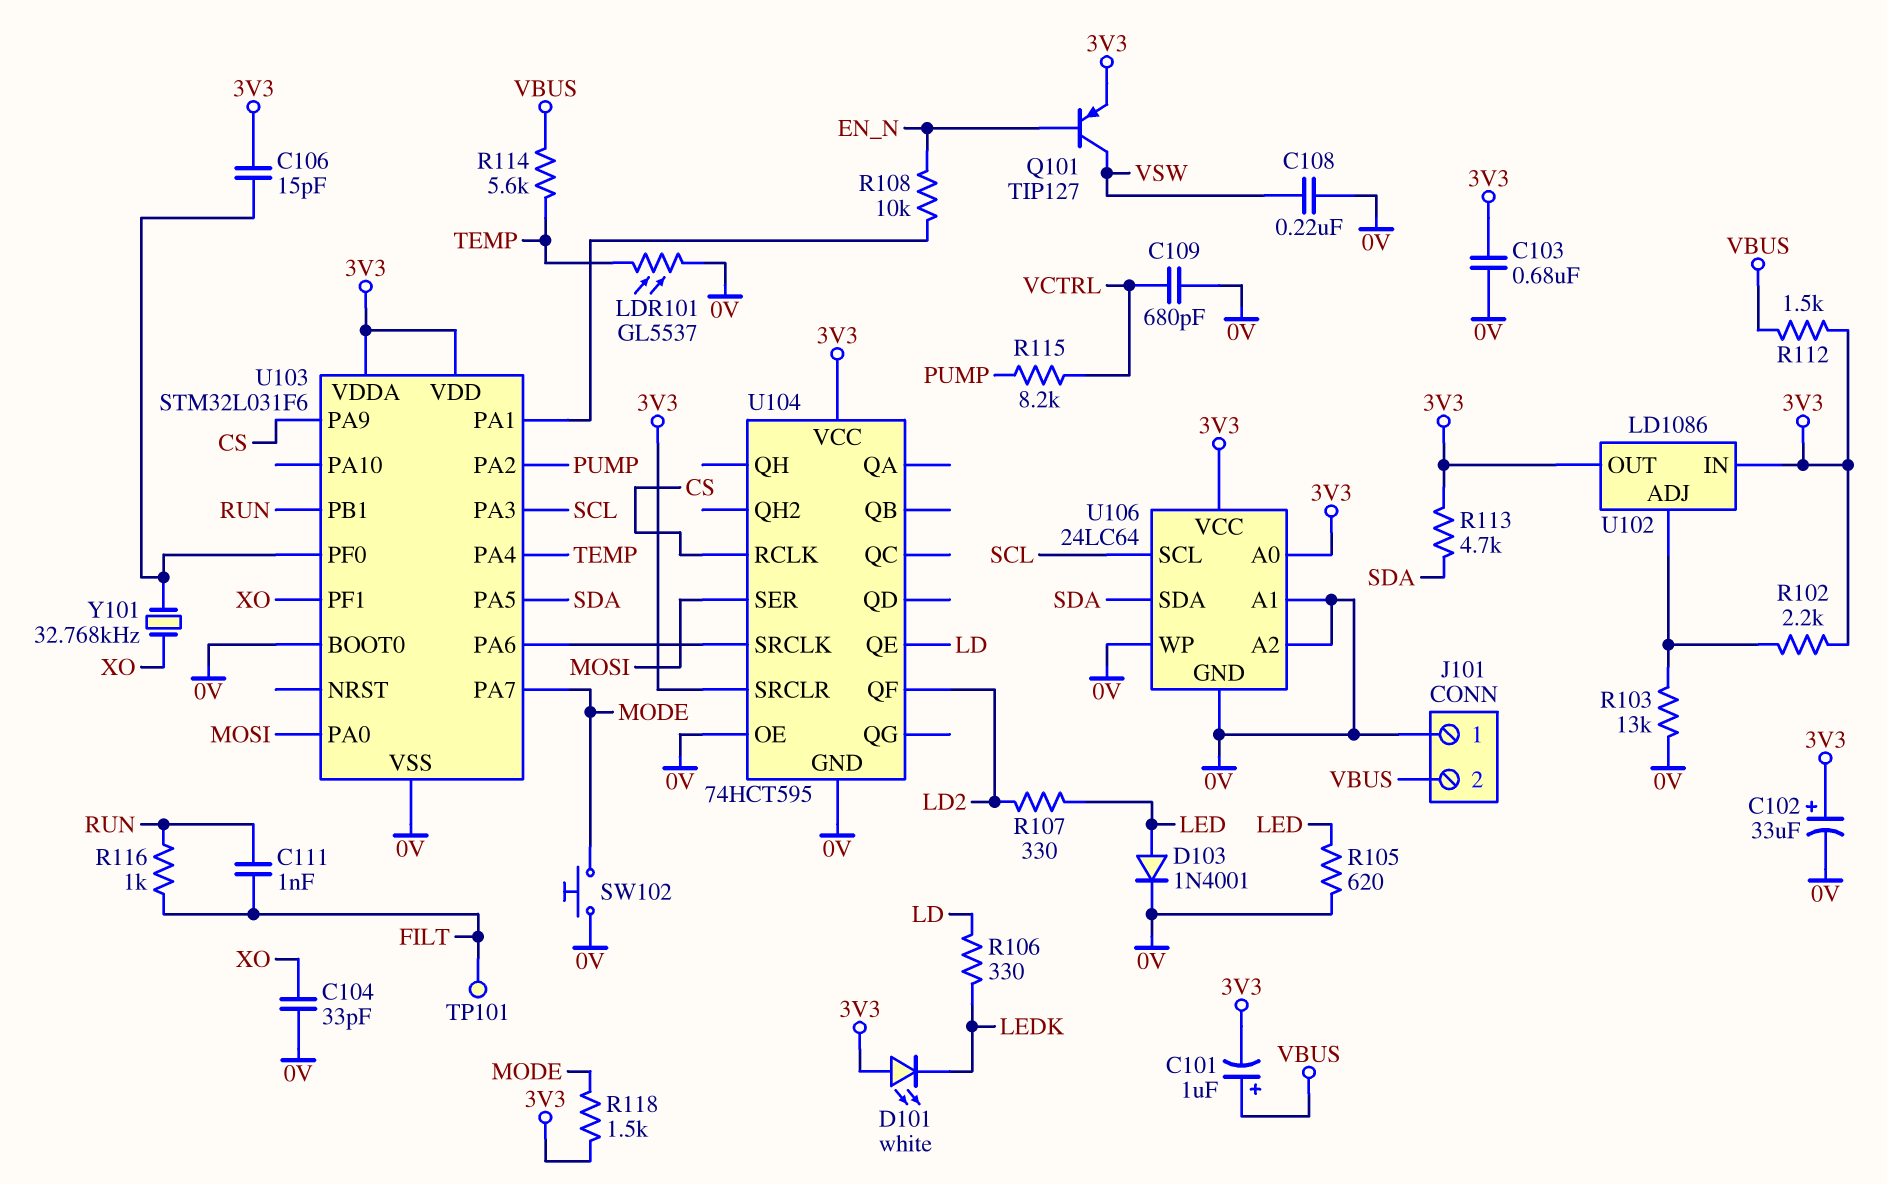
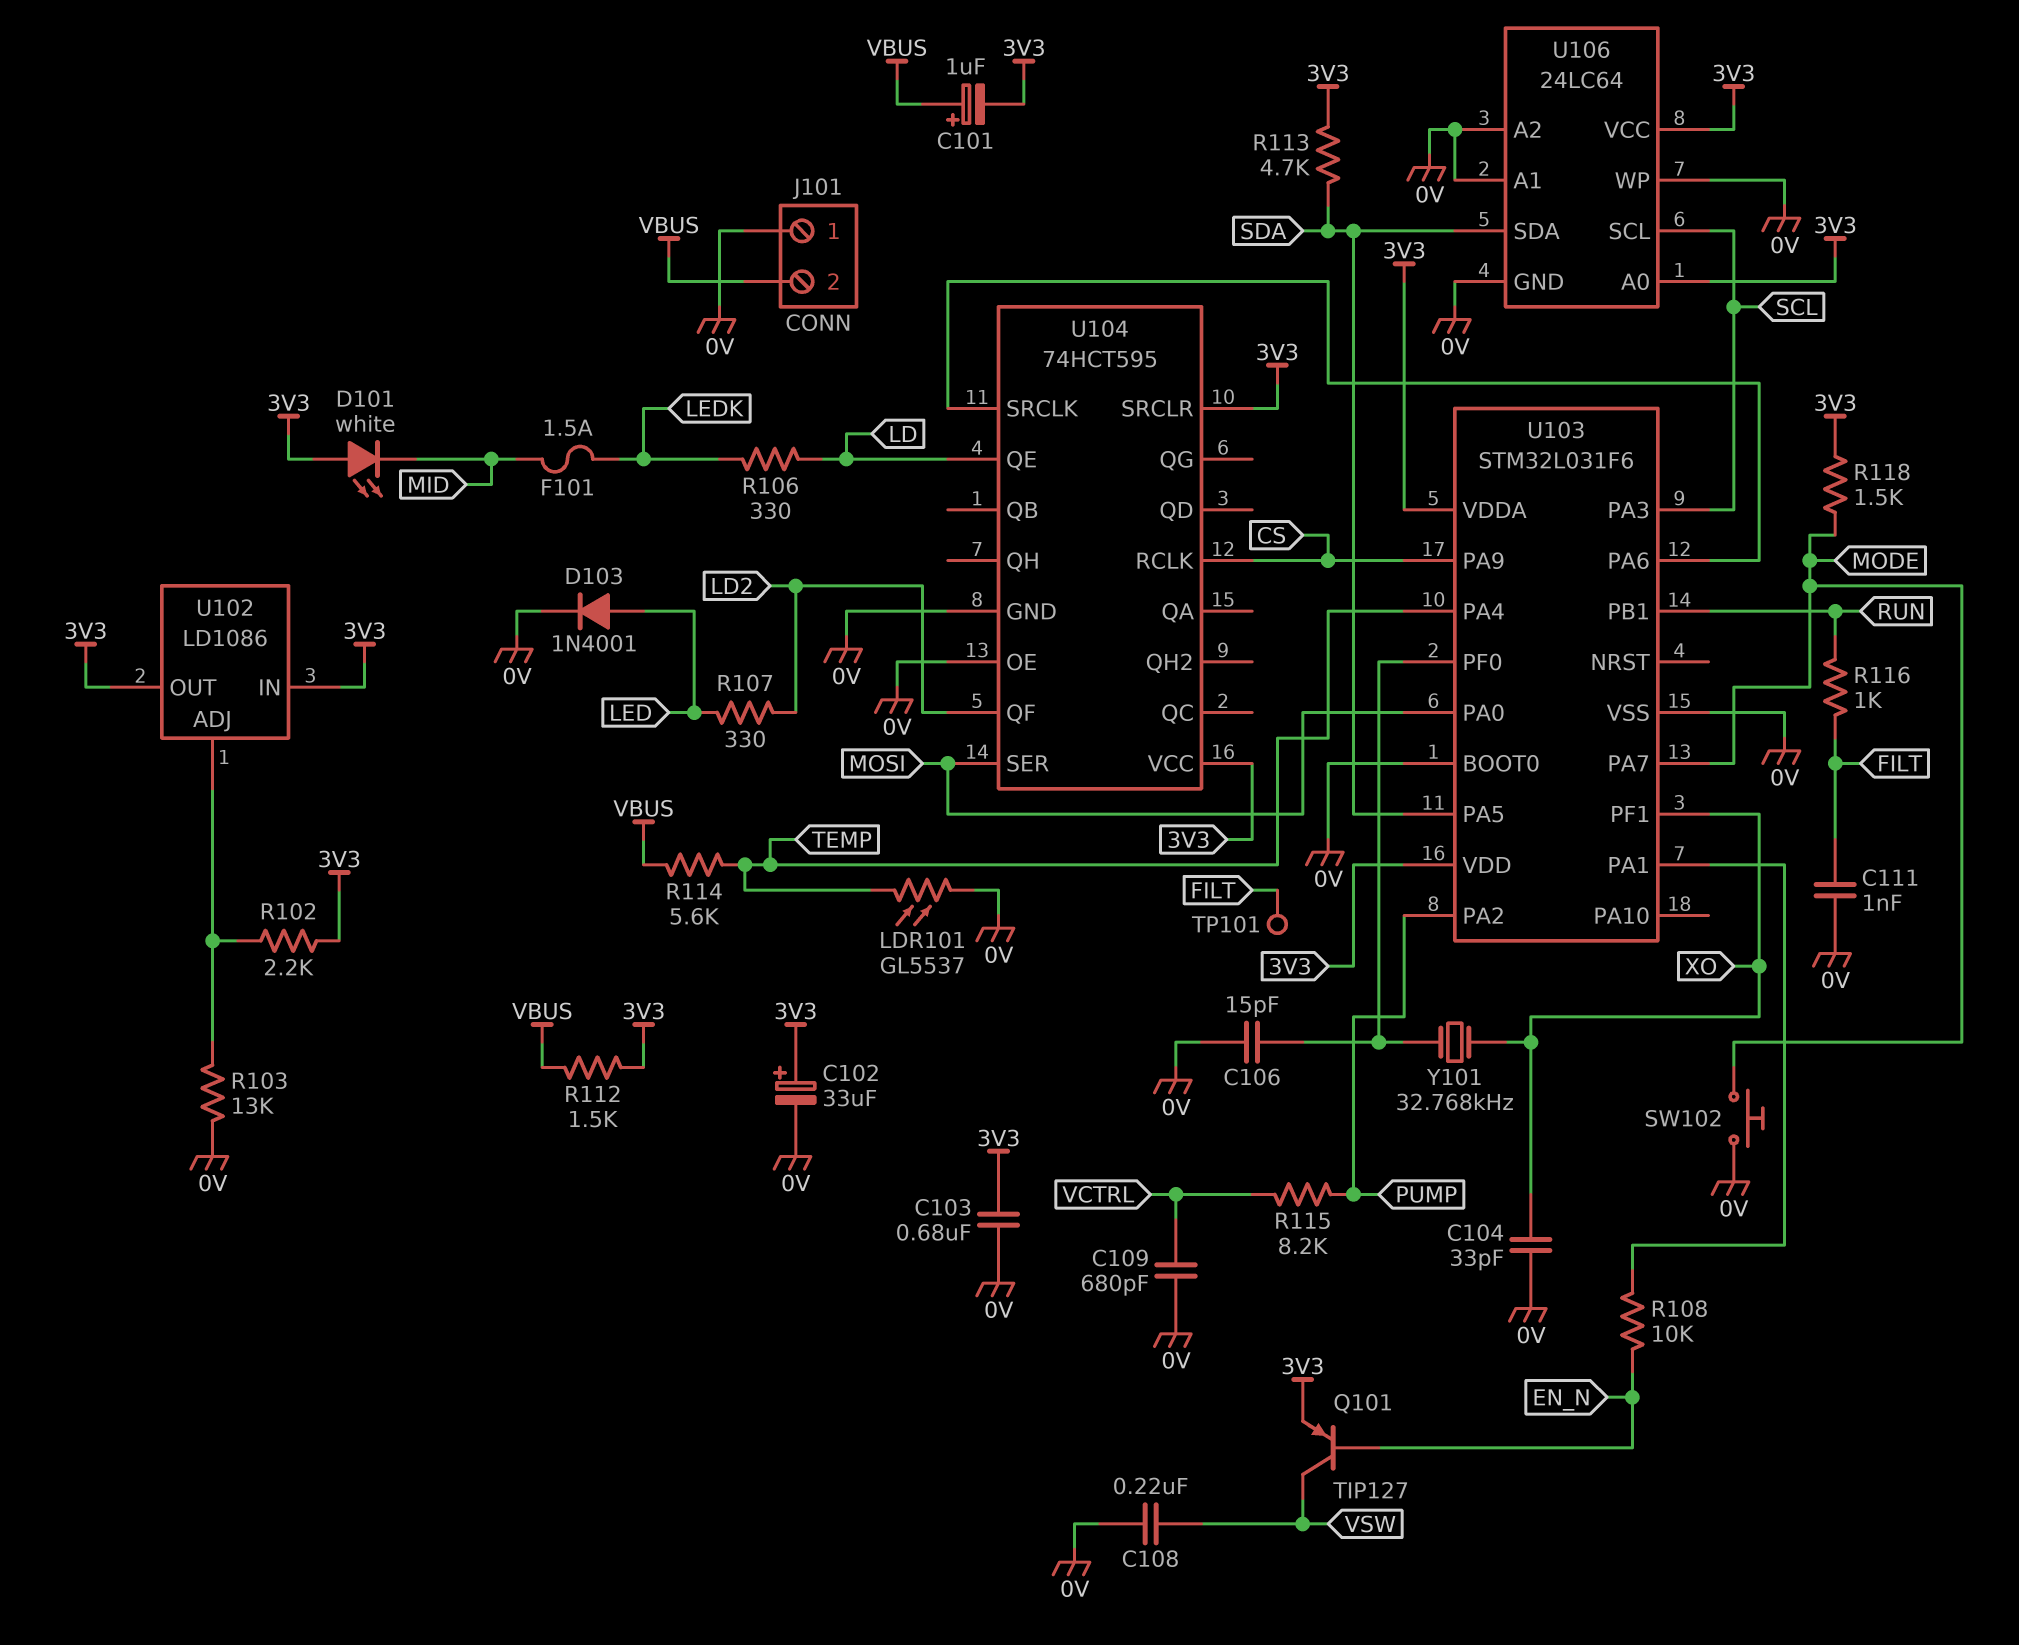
C106: 15pF (3V3, U103/PF0) -> 15pF (0V, U103/PF0)
C111: 1nF (FILT, RUN) -> 1nF (0V, FILT)
D101: LED white (A 3V3, K LEDK) -> LED white (A 3V3, K MID)
F101: none -> 1.5A (LEDK, MID)
R105: 620 (0V, LED) -> none

